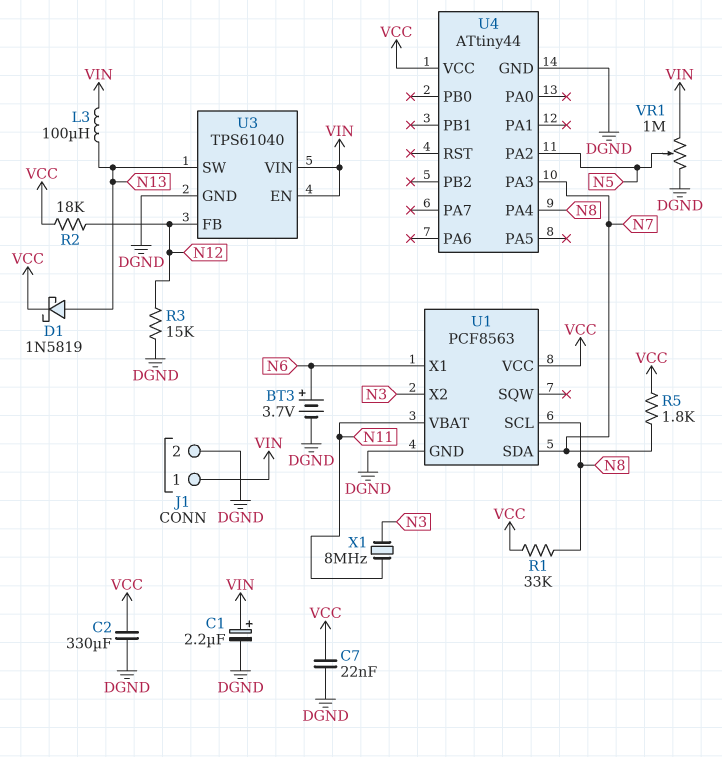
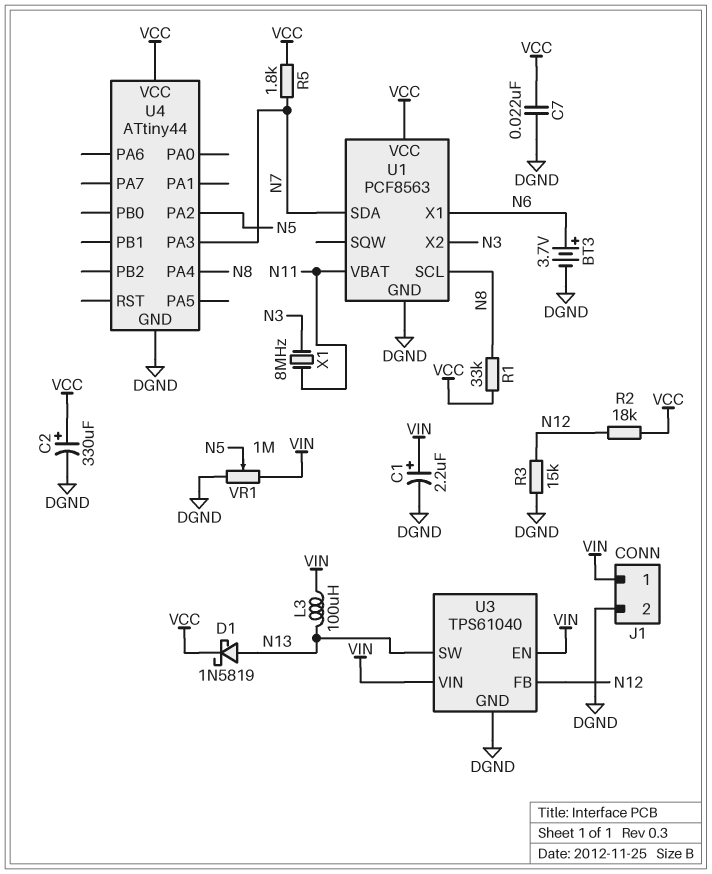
C2: 330uF (DGND, VCC) -> 330uF (plus VCC, minus DGND)

